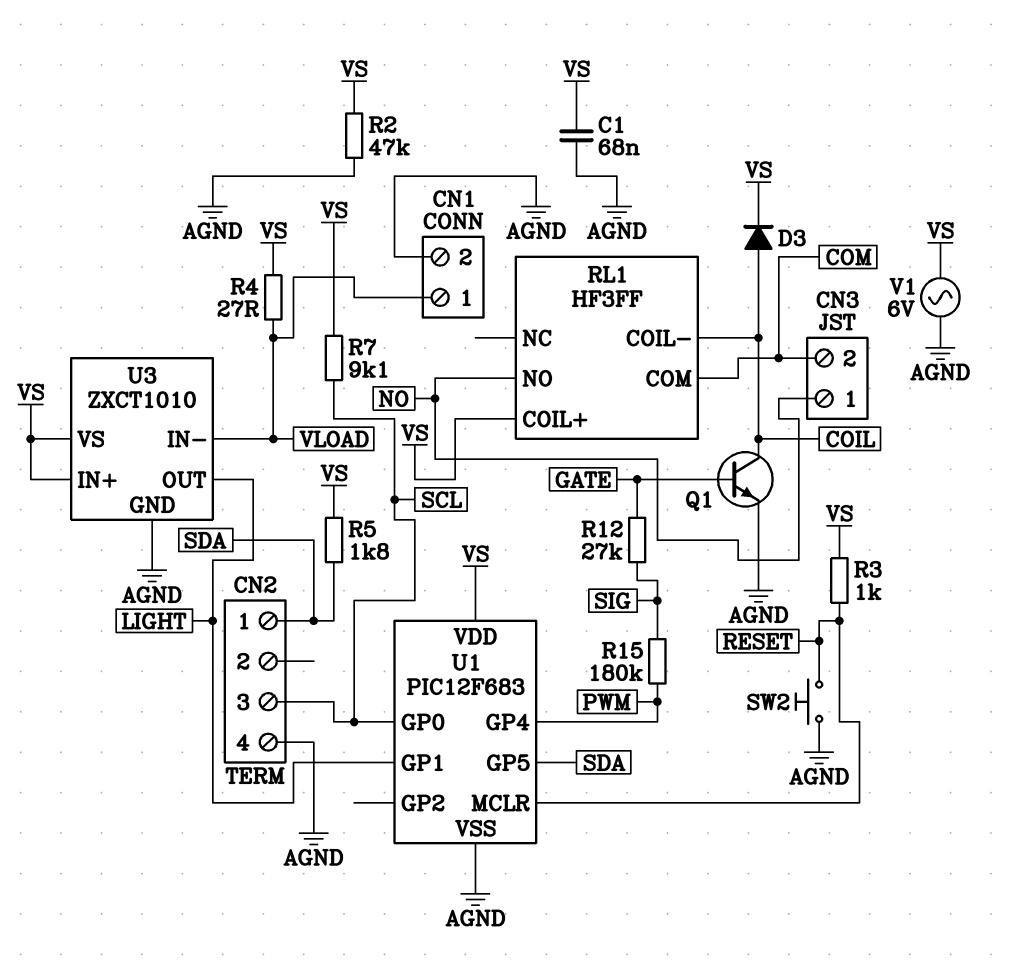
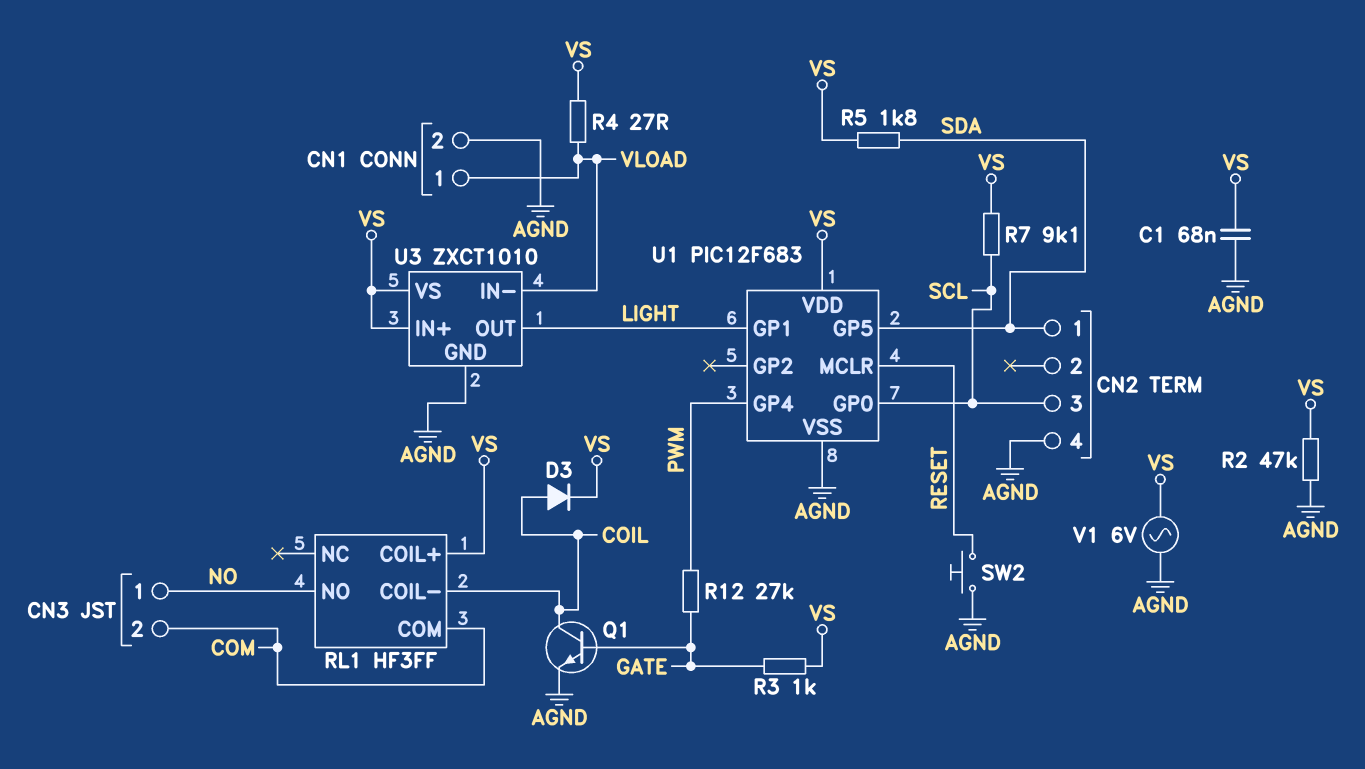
R3: 1k (RESET, VS) -> 1k (GATE, VS)
R12: 27k (GATE, SIG) -> 27k (GATE, PWM)
R15: 180k (PWM, SIG) -> none

